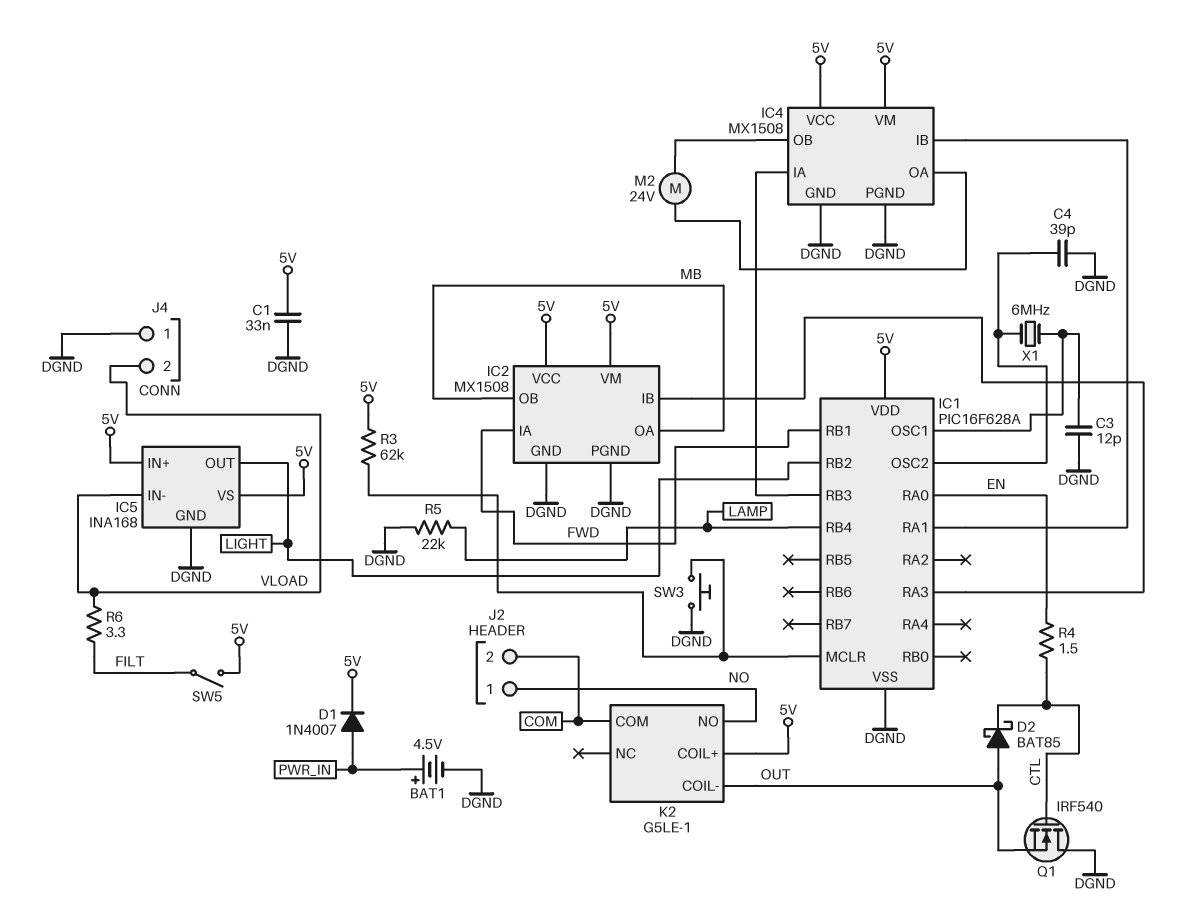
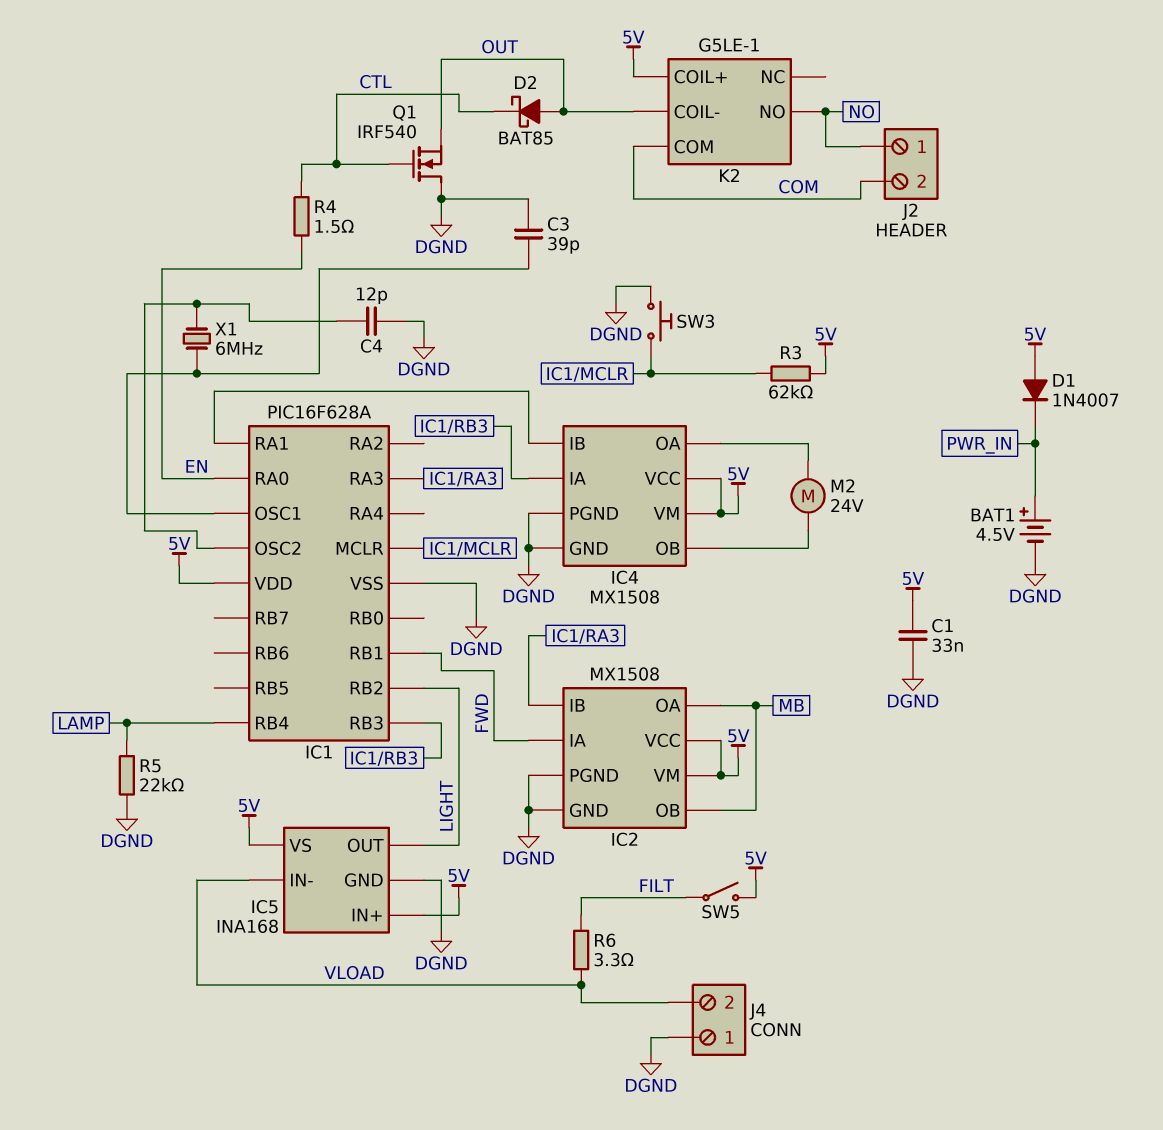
C3: 12pF (DGND, IC1/OSC1) -> 39pF (DGND, IC1/OSC1)
C4: 39pF (DGND, IC1/OSC2) -> 12pF (DGND, IC1/OSC2)
D1: diode 1N4007 (A PWR_IN, K 5V) -> diode 1N4007 (A 5V, K PWR_IN)

